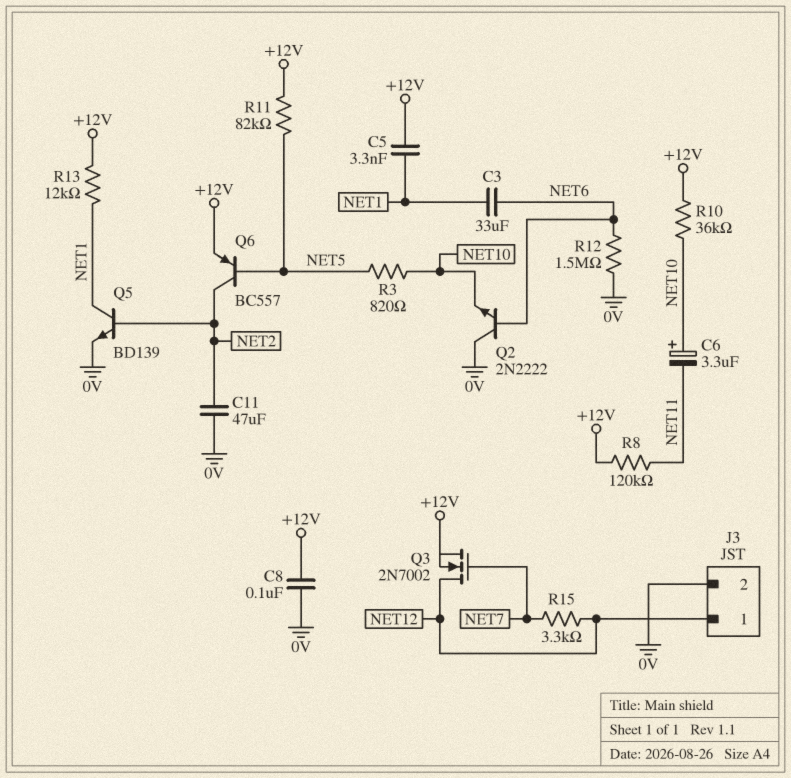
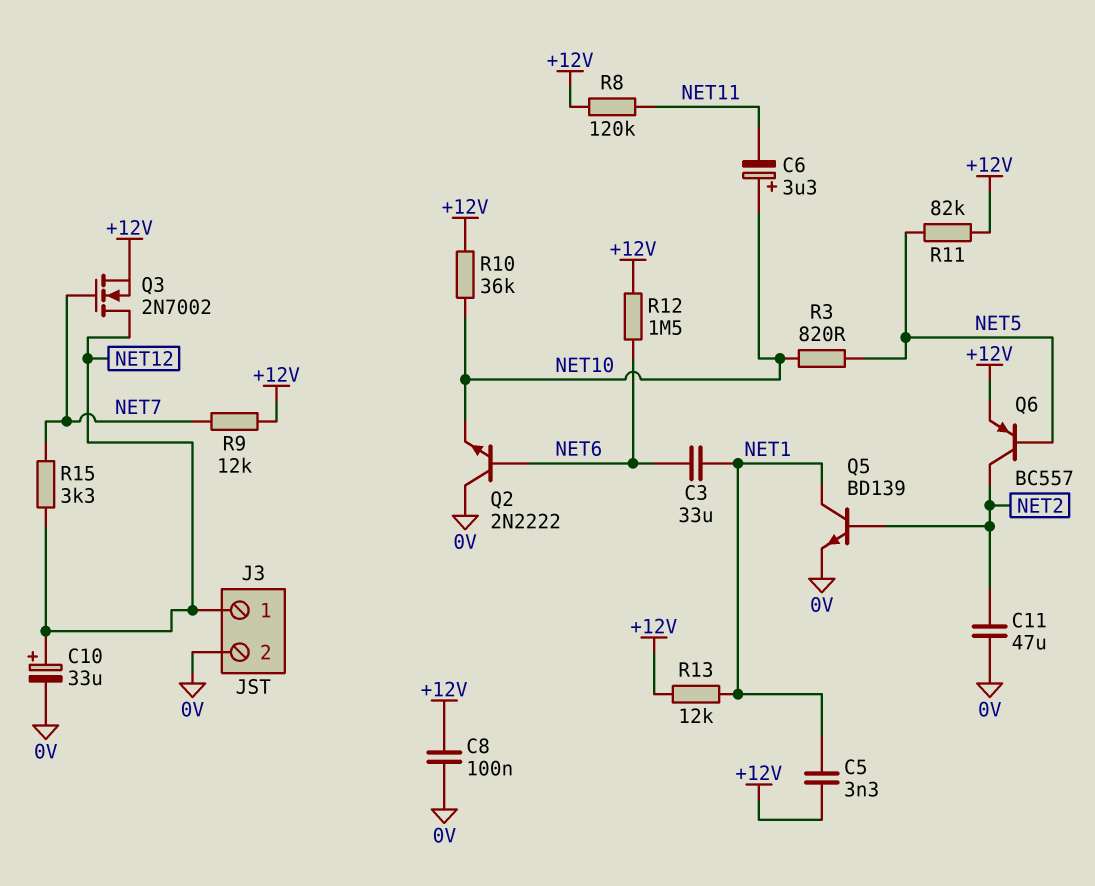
C10: none -> 33uF (plus NET12, minus 0V)
R9: none -> 12k (+12V, NET7)
R12: 1.5M (0V, NET6) -> 1.5M (+12V, NET6)

